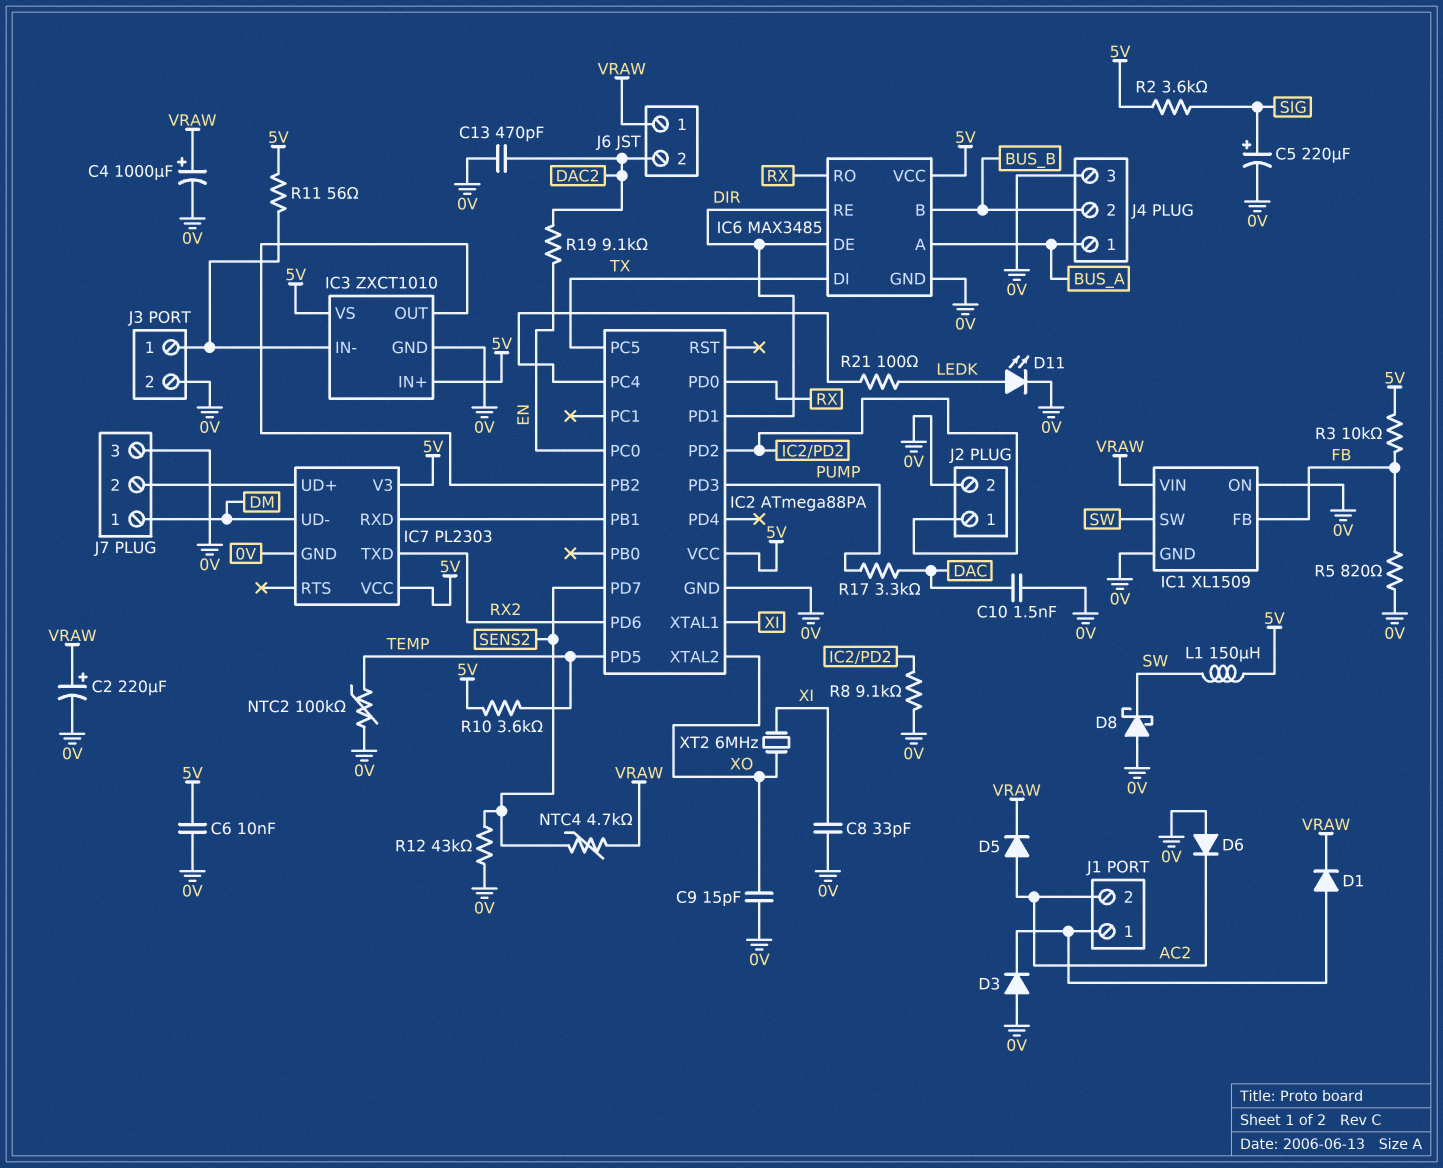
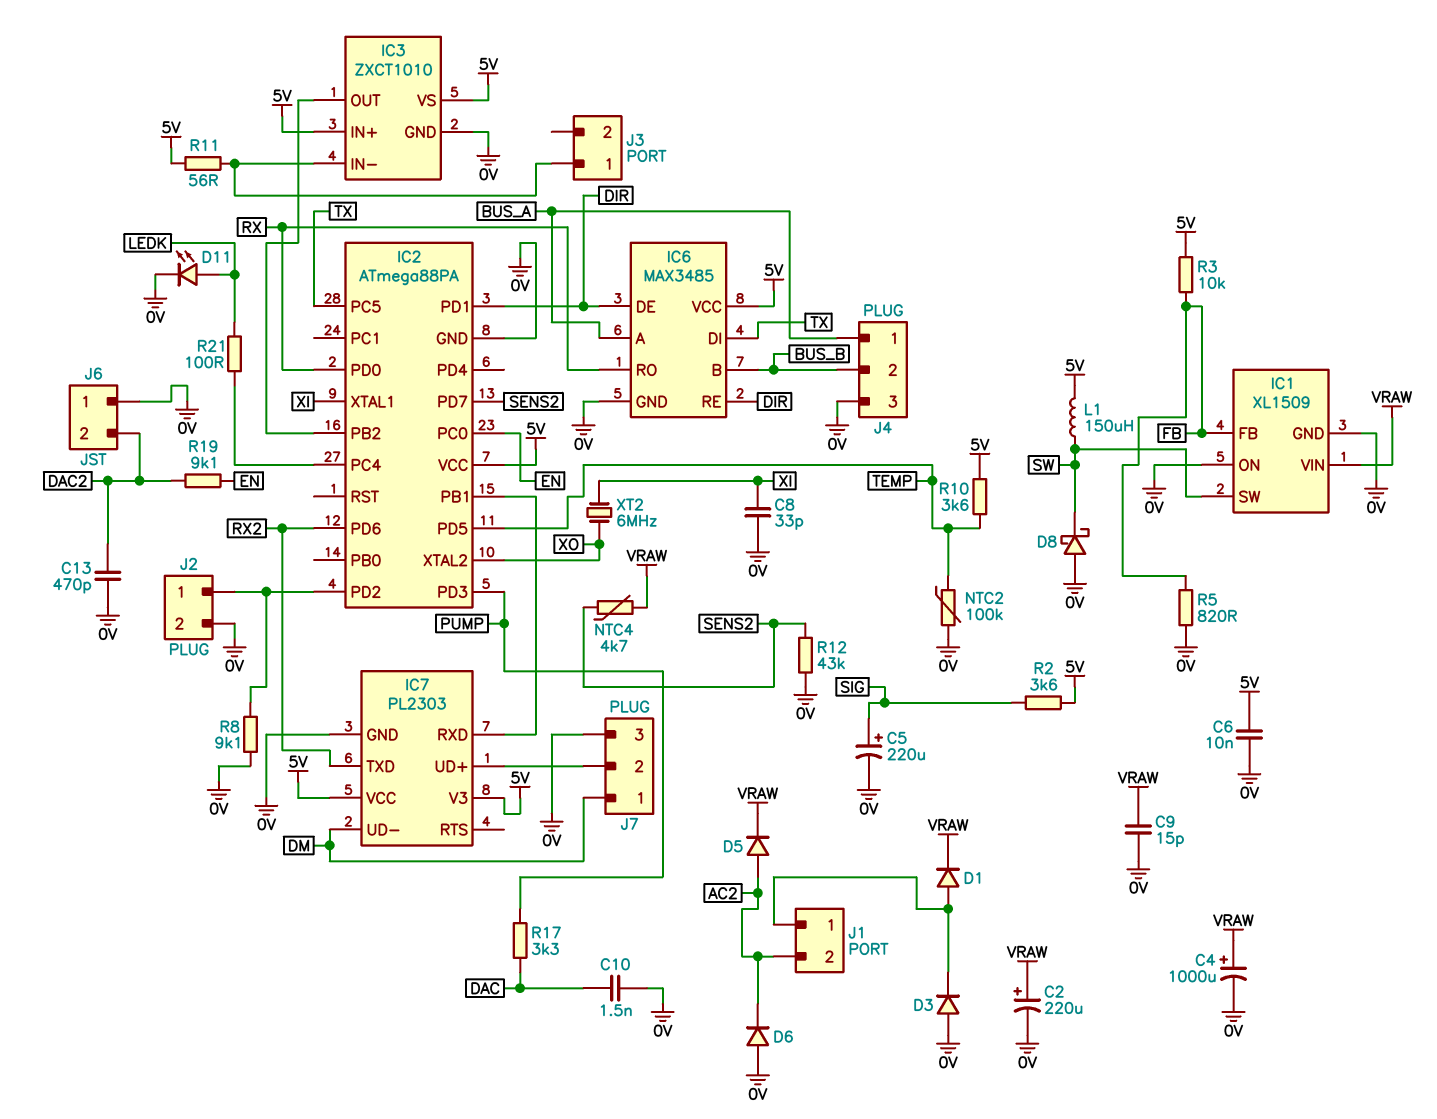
C9: 15pF (0V, XO) -> 15pF (0V, VRAW)
J3 pin 2: 0V -> none
J6 pin 1: VRAW -> 0V

